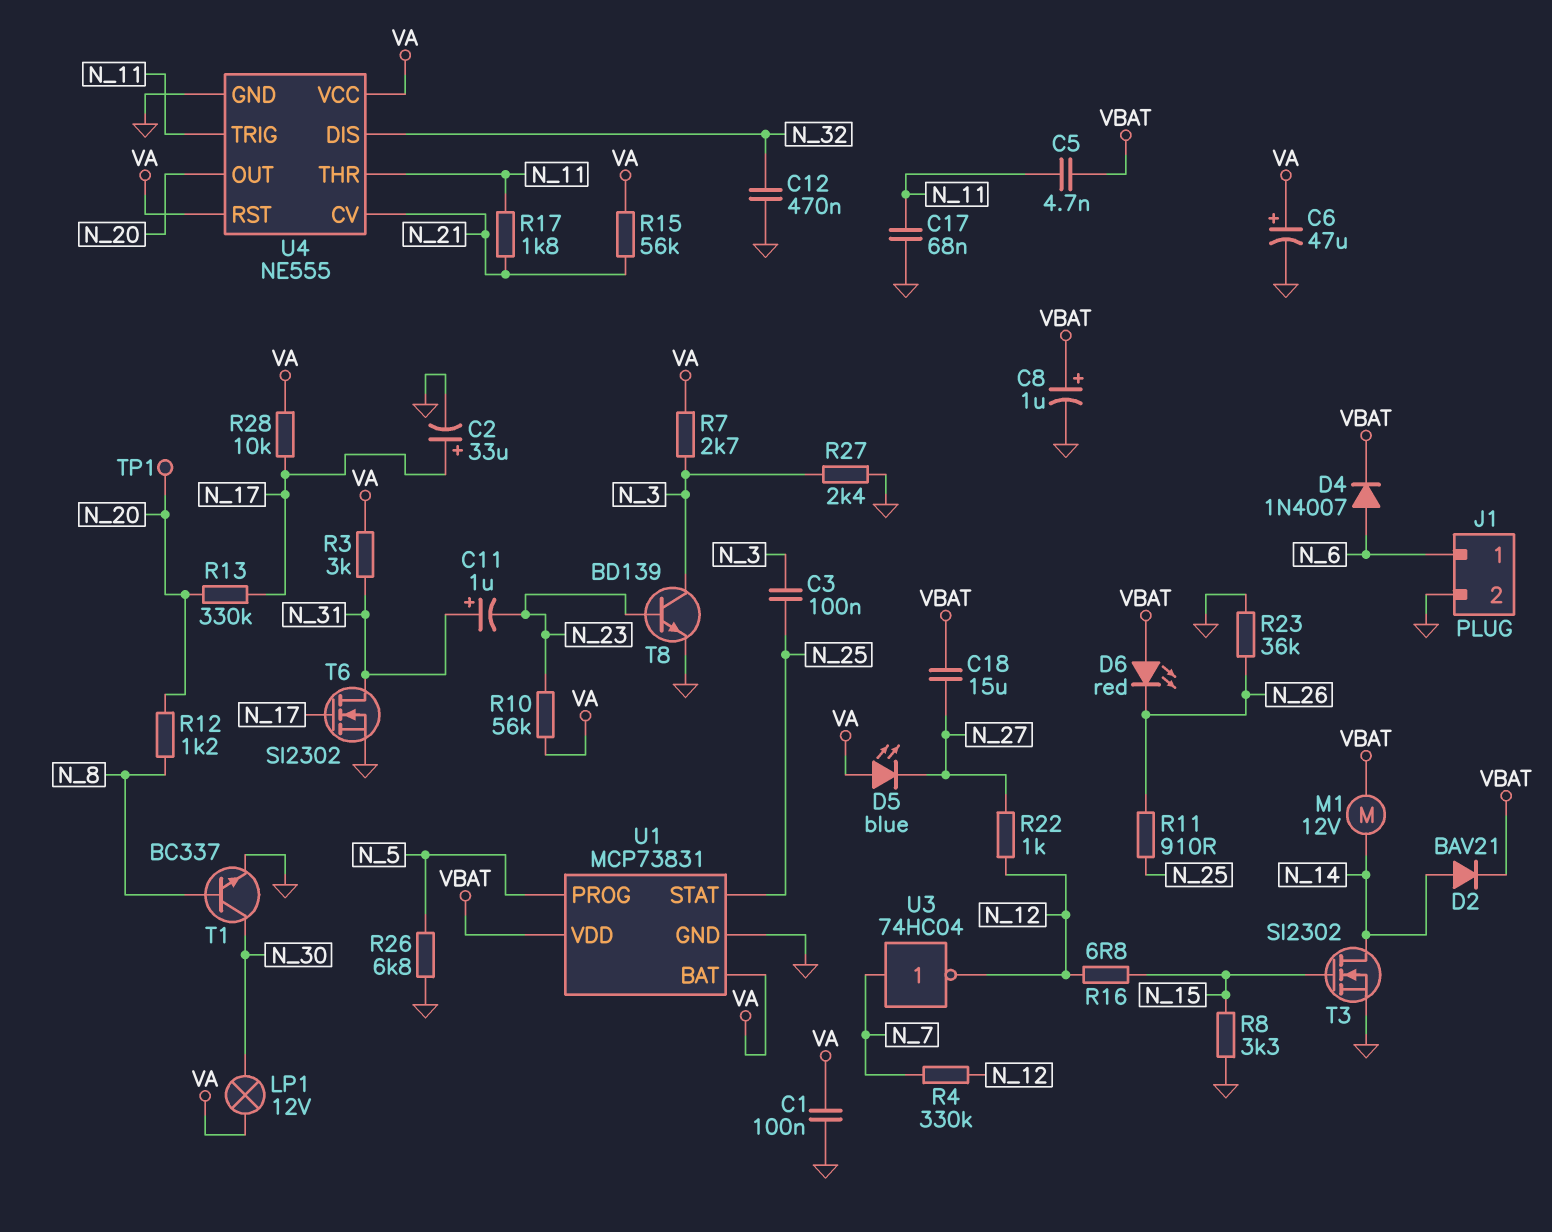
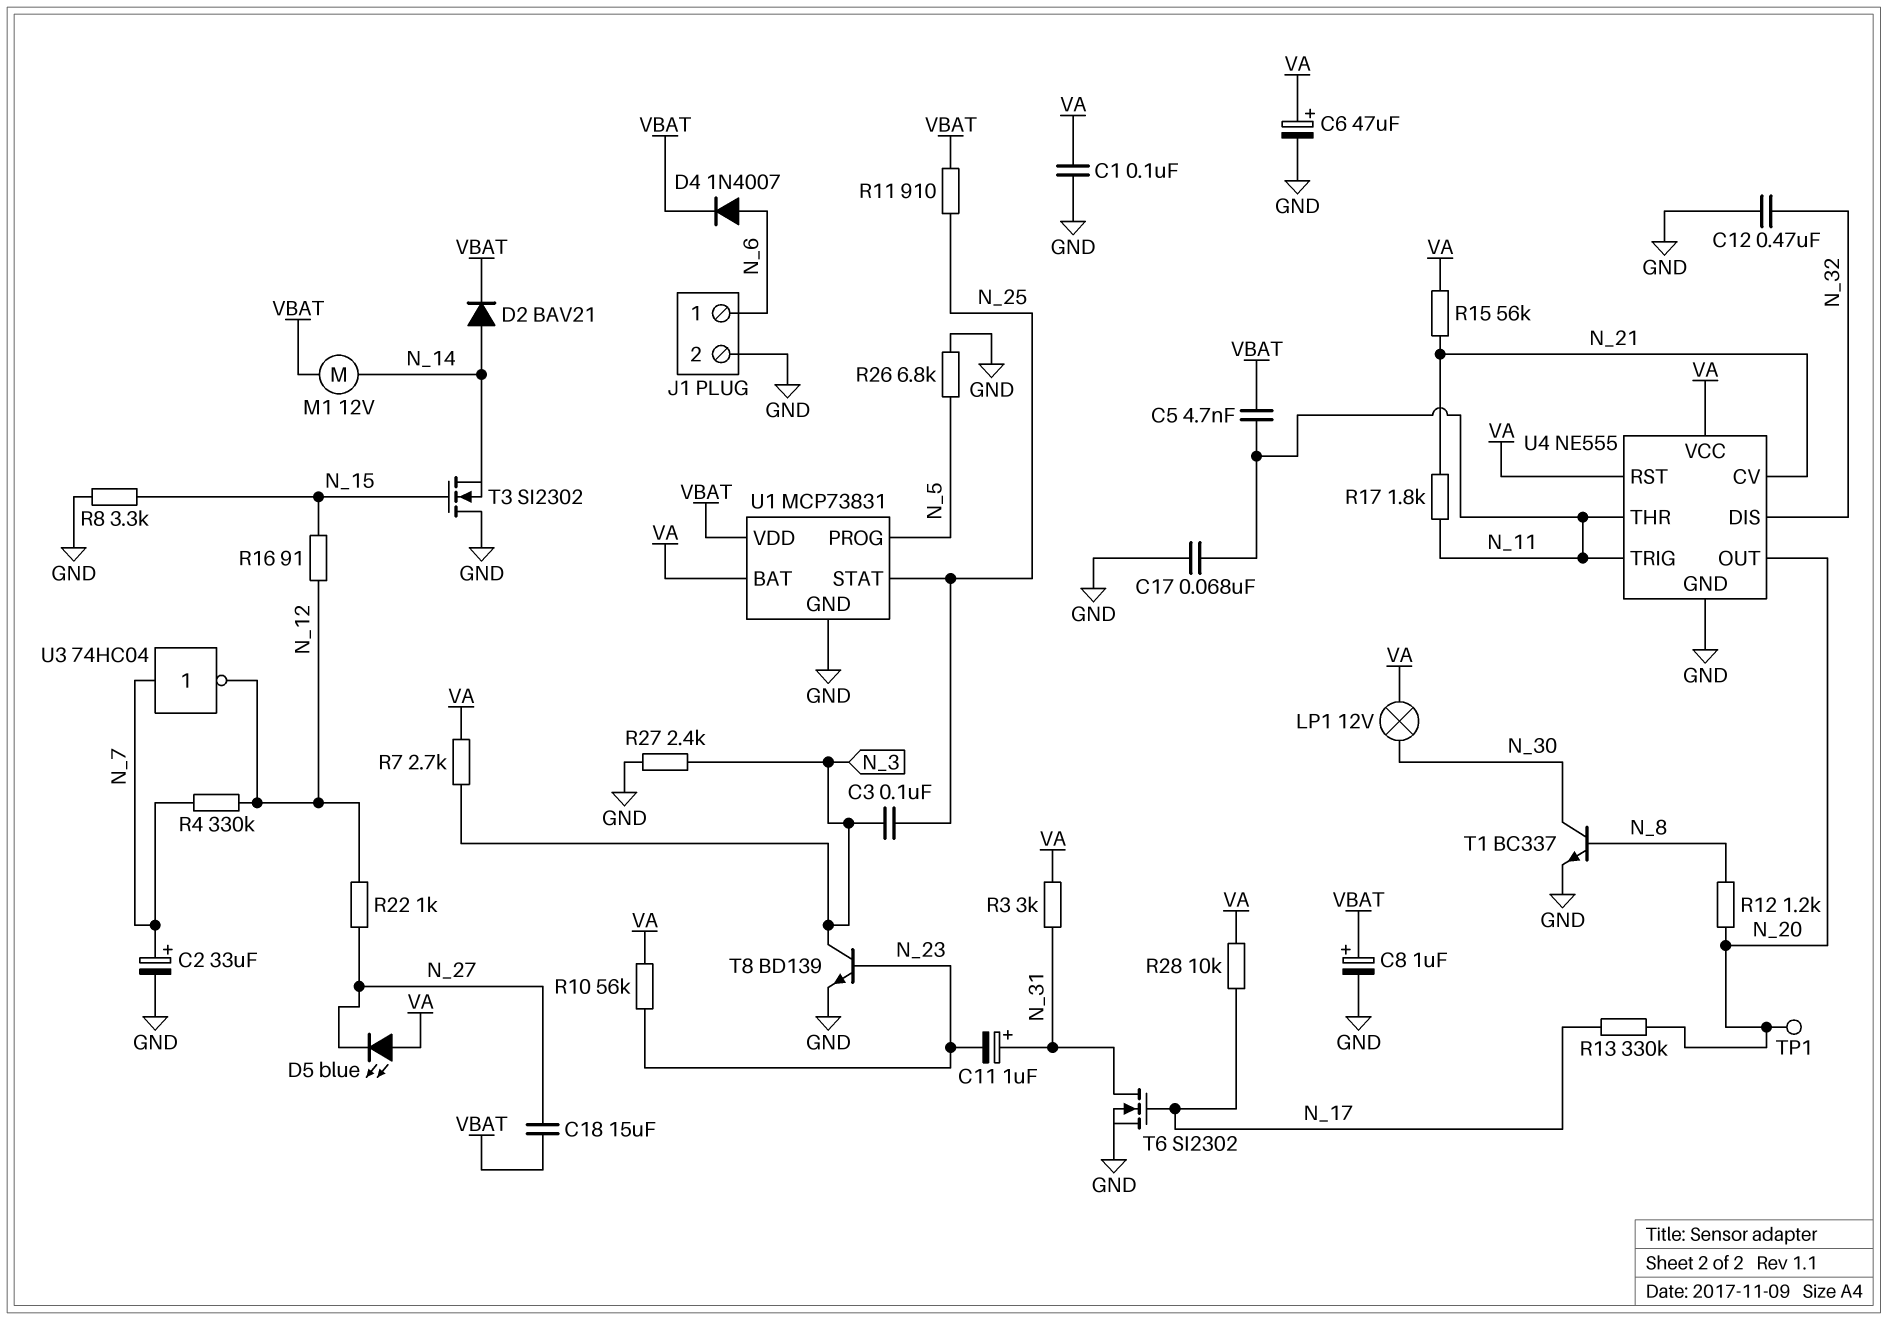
C2: 33uF (plus N_17, minus GND) -> 33uF (plus N_7, minus GND)
D6: LED red (A VBAT, K N_26) -> none
R11: 910 (N_25, N_26) -> 910 (N_25, VBAT)
R16: 6.8 (N_12, N_15) -> 91 (N_12, N_15)
R23: 36k (GND, N_26) -> none
T3: NMOS SI2302 (G N_15, D N_14, S GND) -> NMOS SI2302 (G N_15, D GND, S N_14)

